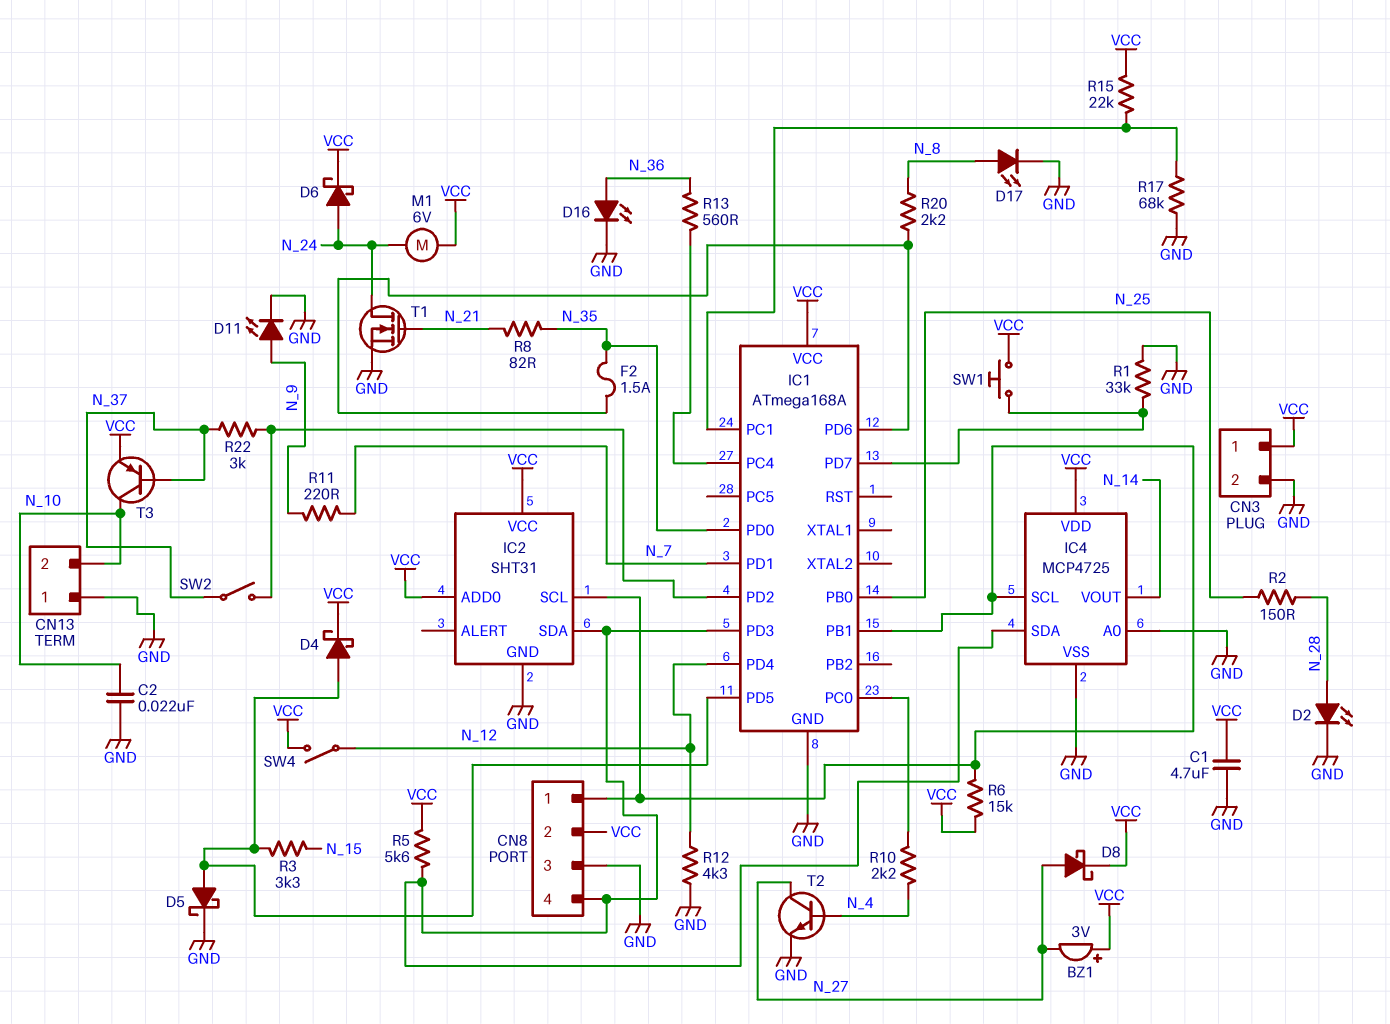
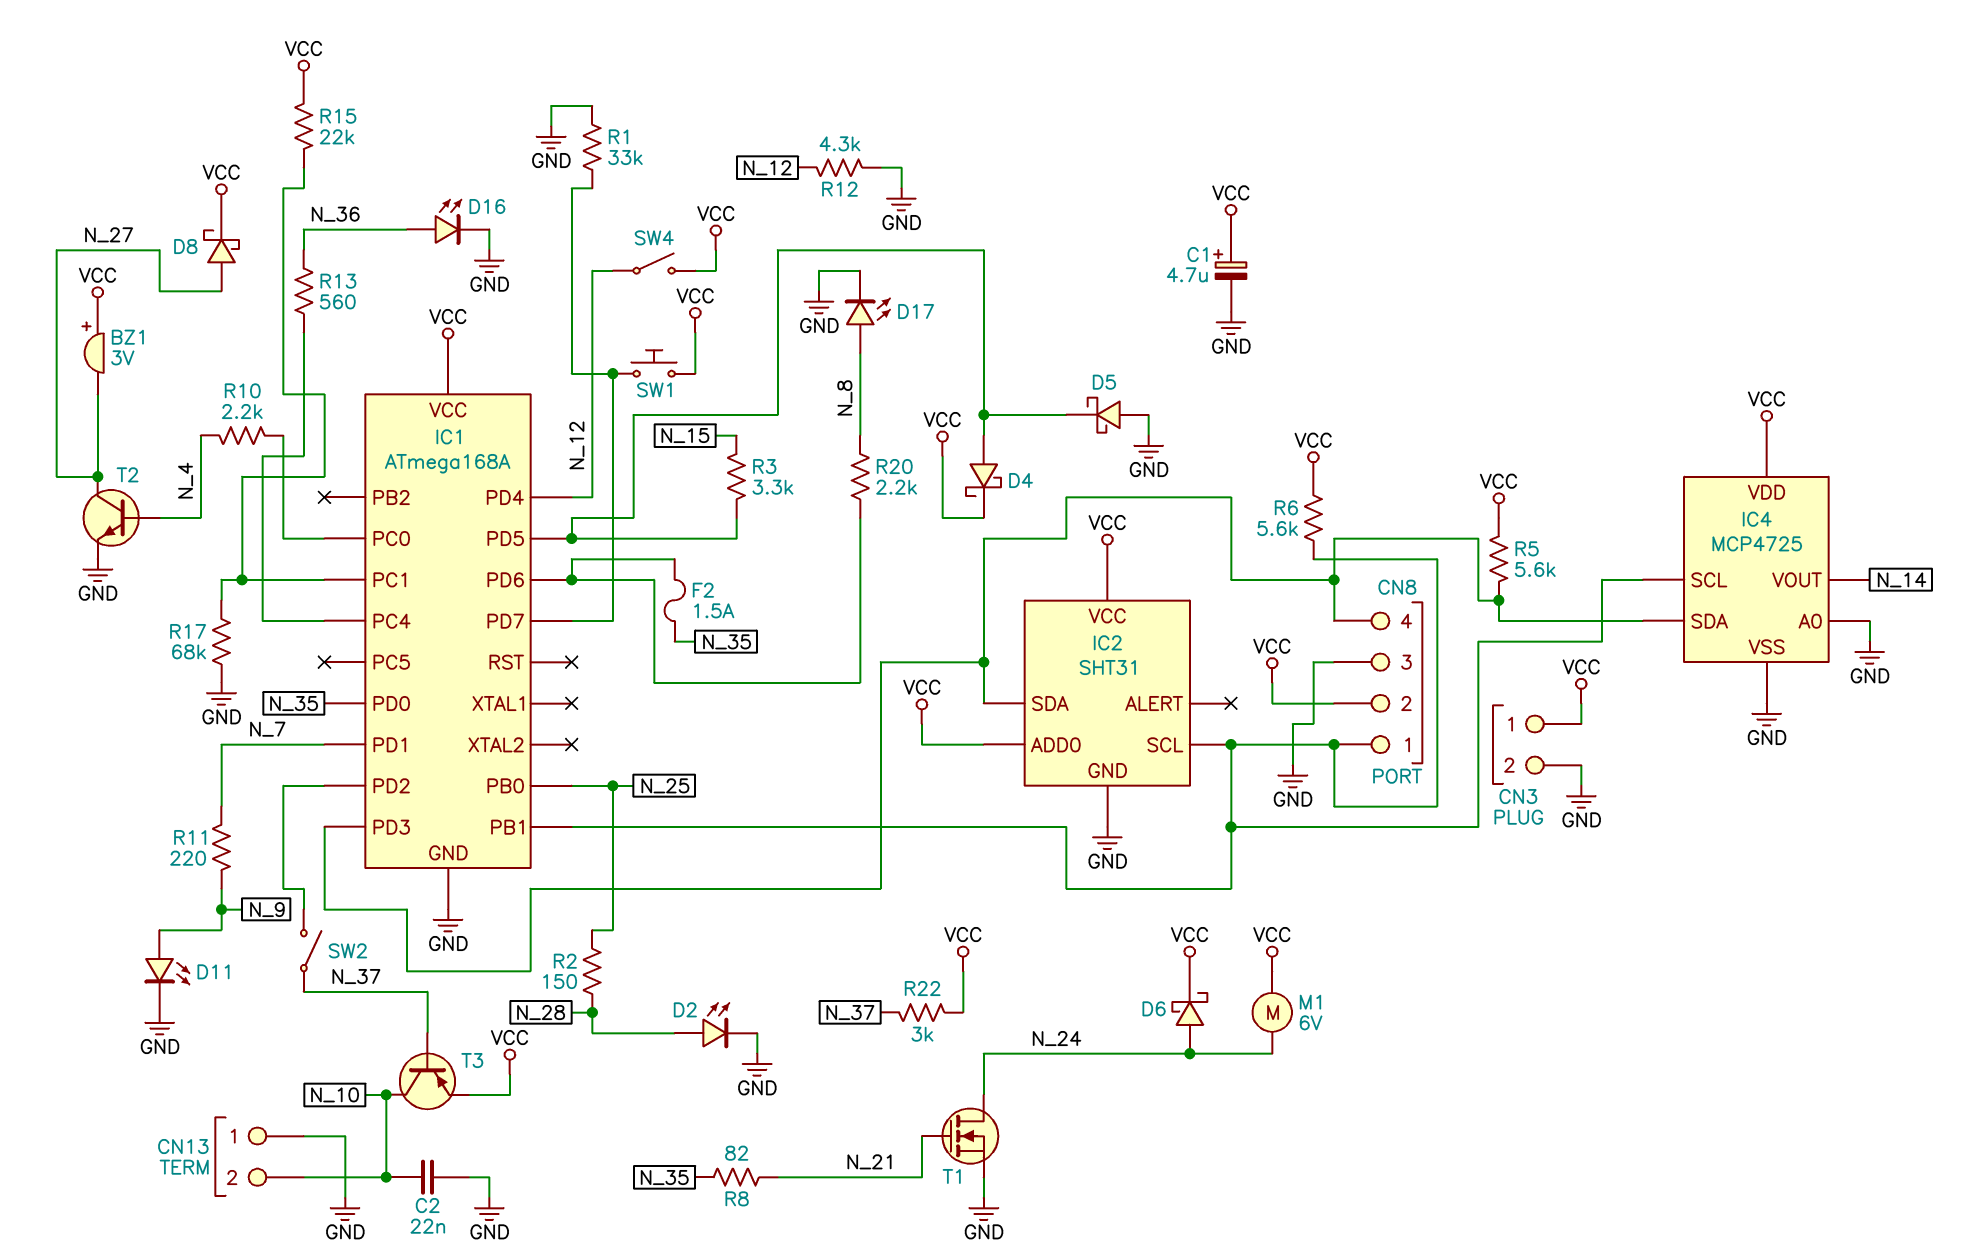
C1: 4.7uF (GND, VCC) -> 4.7uF (plus VCC, minus GND)
D5: schottky (A IC1/PD5, K GND) -> schottky (A GND, K IC1/PD5)
R6: 15k (CN8/1, VCC) -> 5.6k (CN8/1, VCC)
R22: 3k (IC1/PD2, N_37) -> 3k (N_37, VCC)

